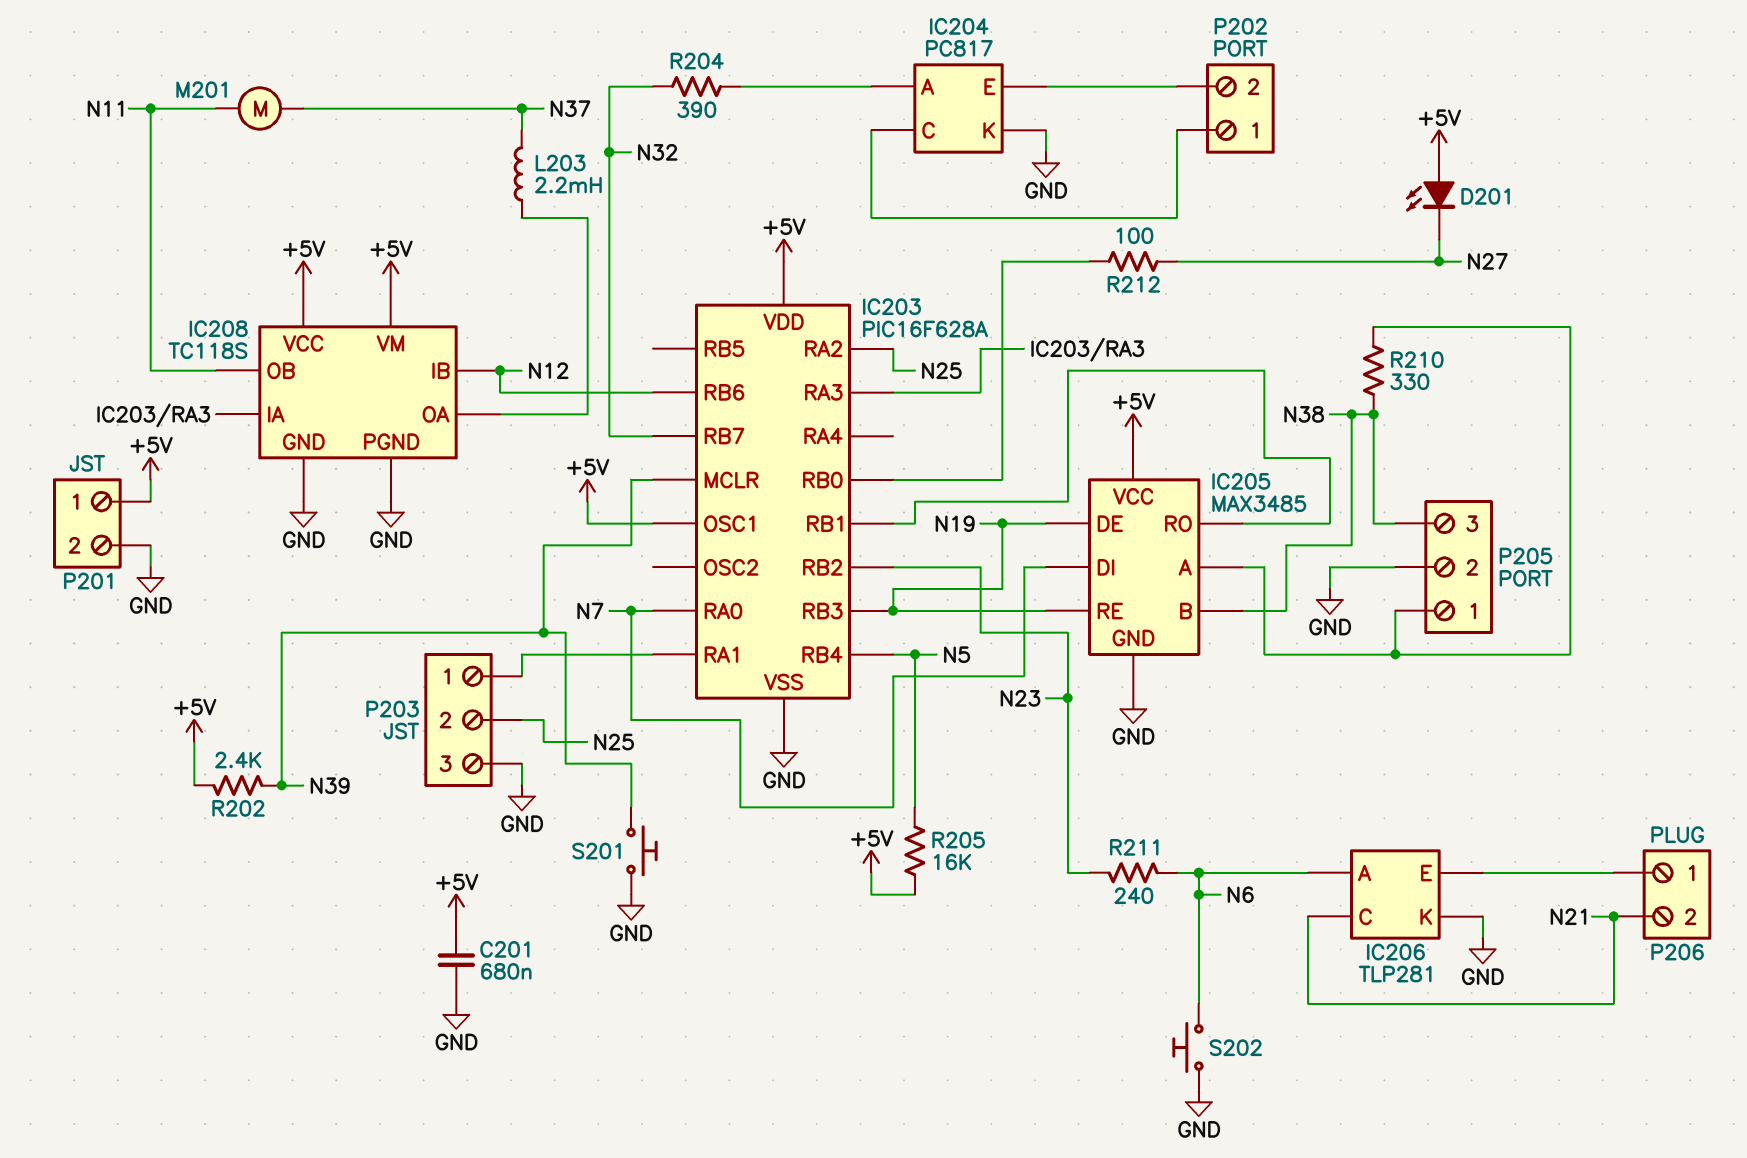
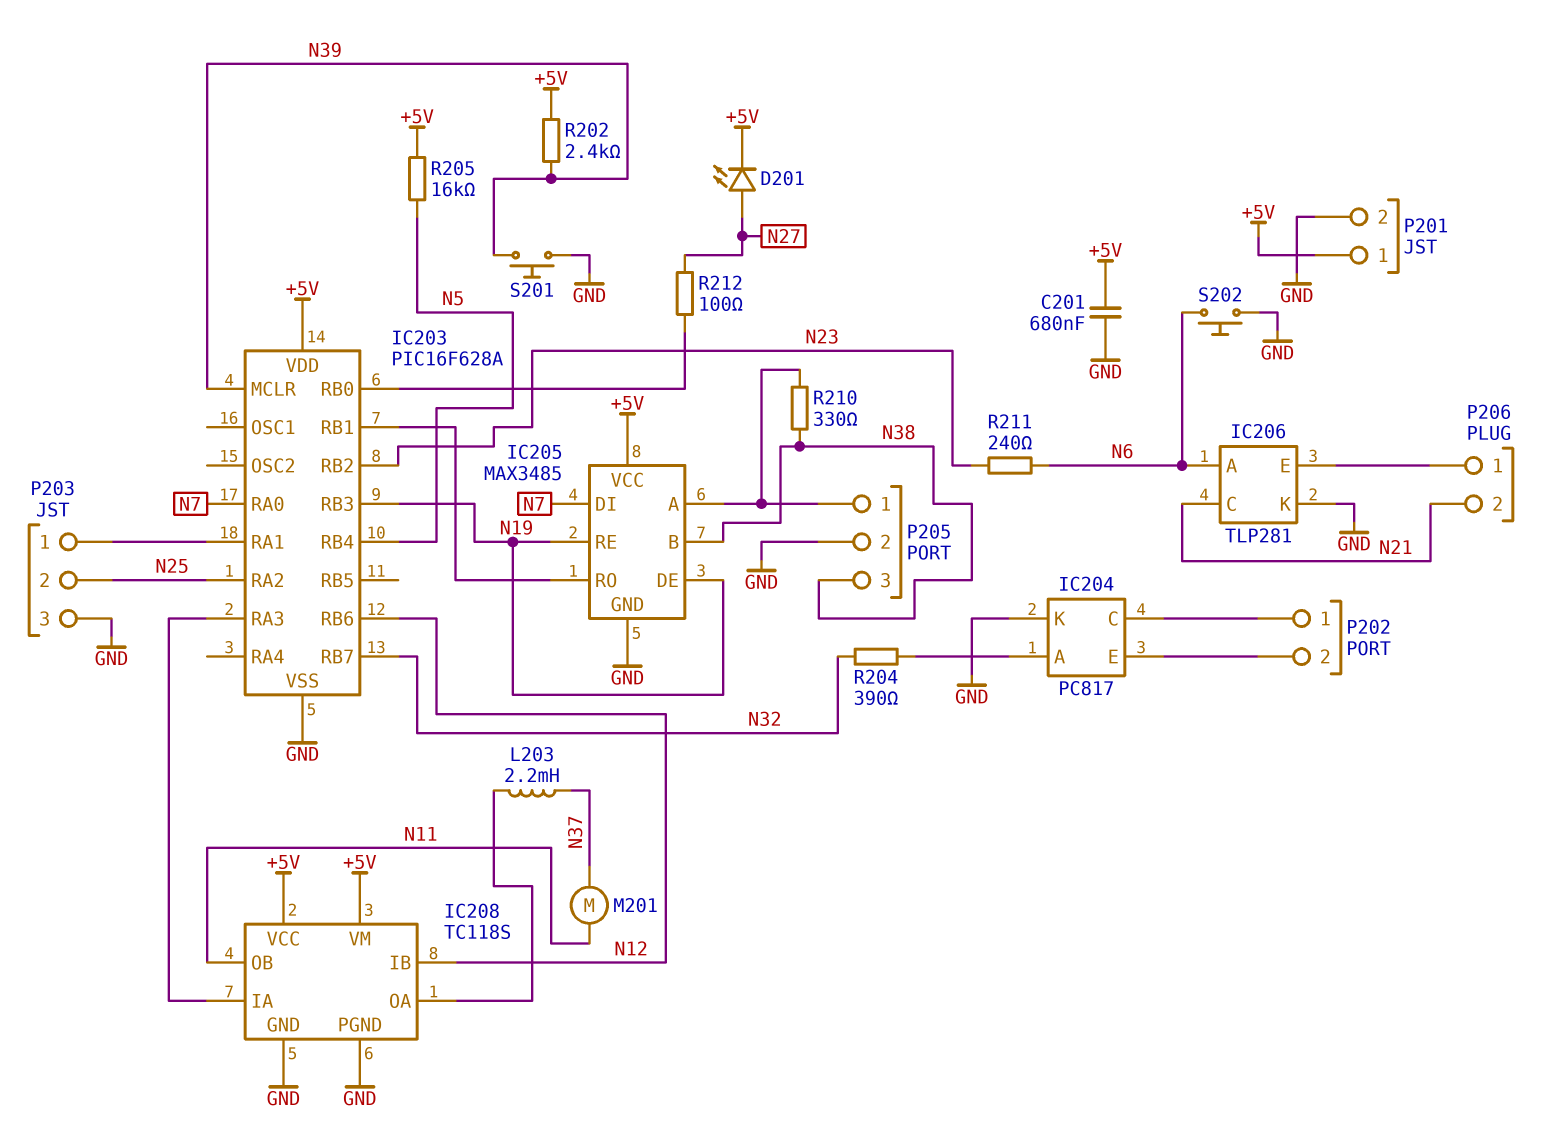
D201: LED (A +5V, K N27) -> LED (A N27, K +5V)
IC203 pin OSC1: +5V -> none

